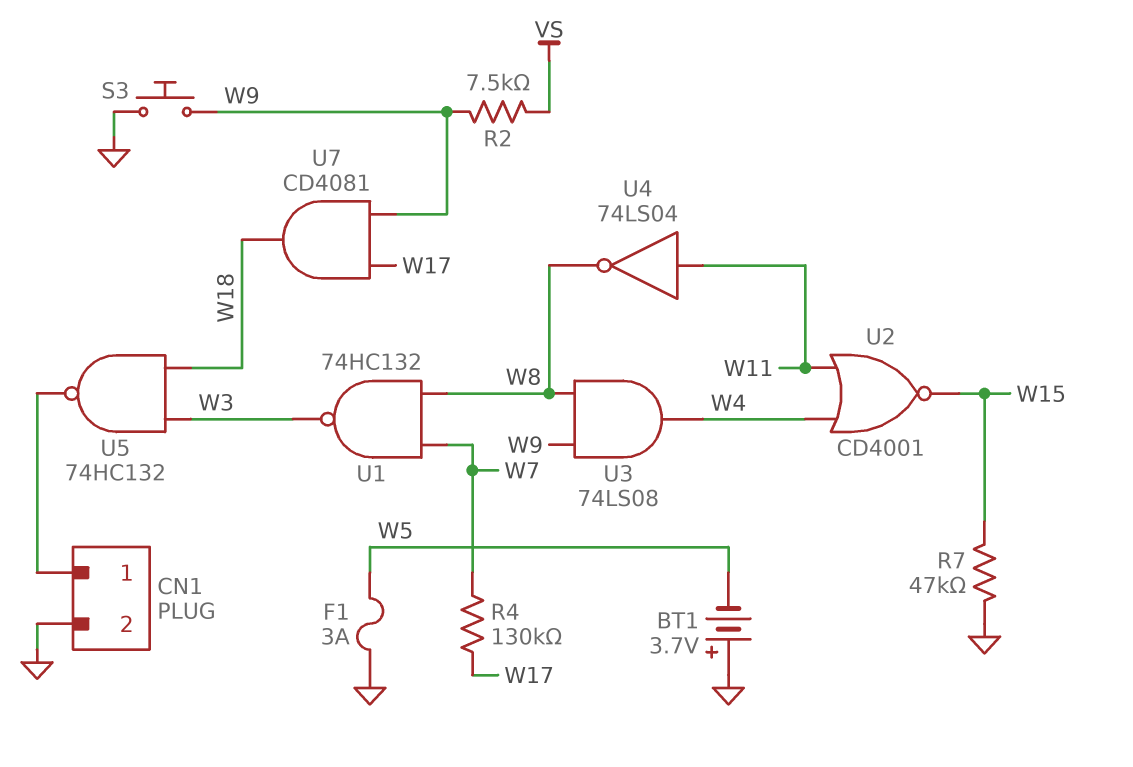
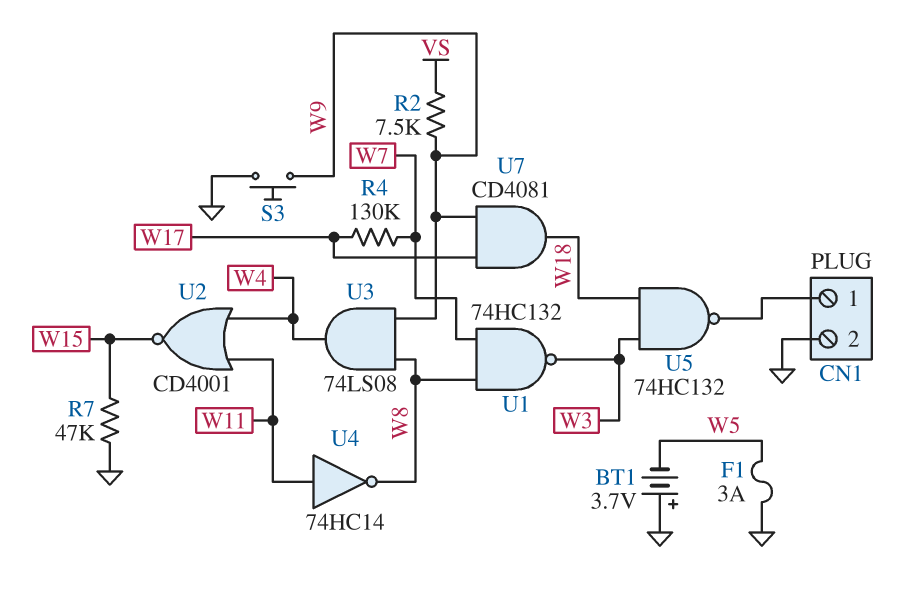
U4: NOT 74LS04 (in W11, out W8) -> NOT 74HC14 (in W11, out W8)

